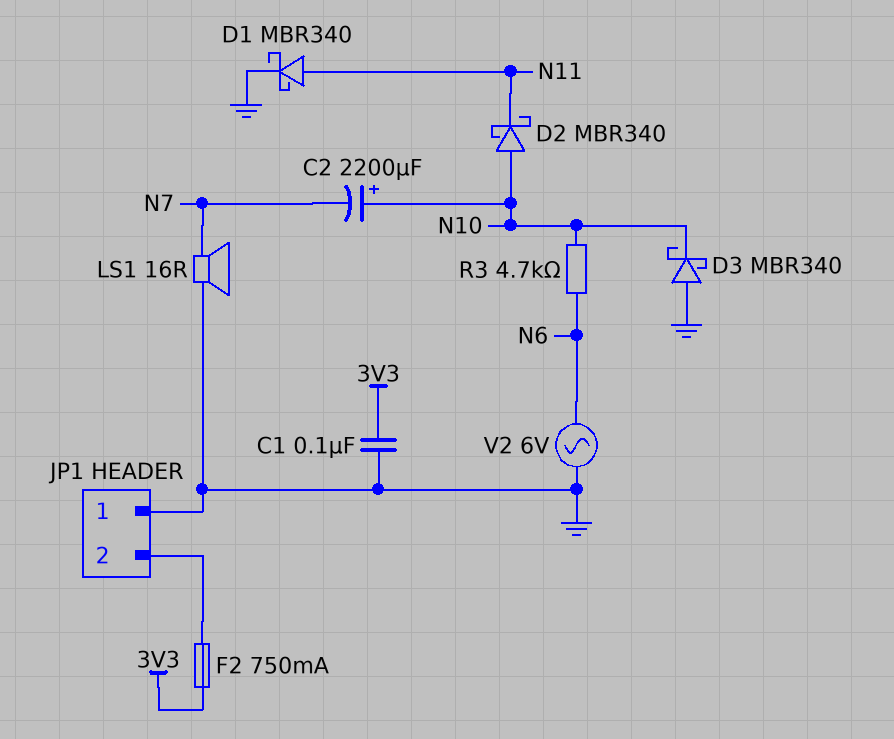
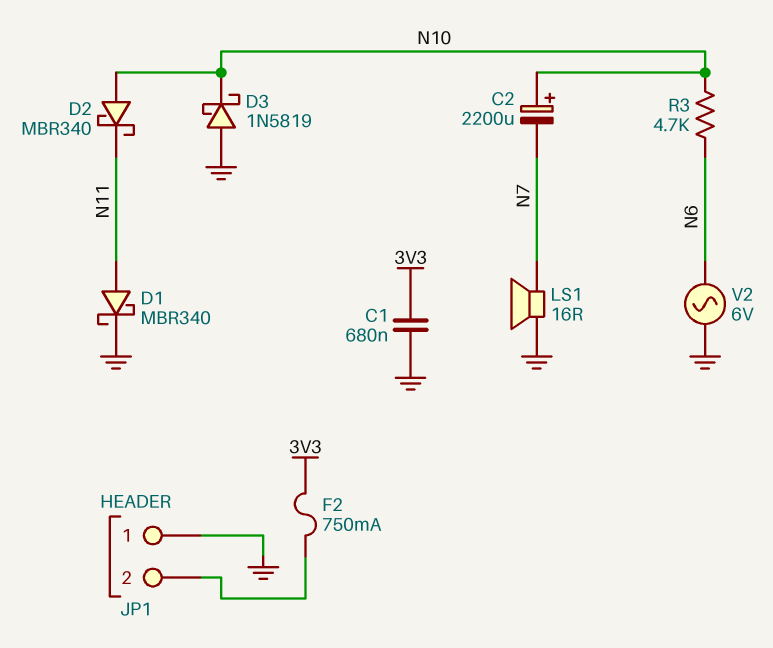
C1: 100nF (3V3, GND) -> 680nF (3V3, GND)
D3: schottky MBR340 (A GND, K N10) -> schottky 1N5819 (A GND, K N10)

